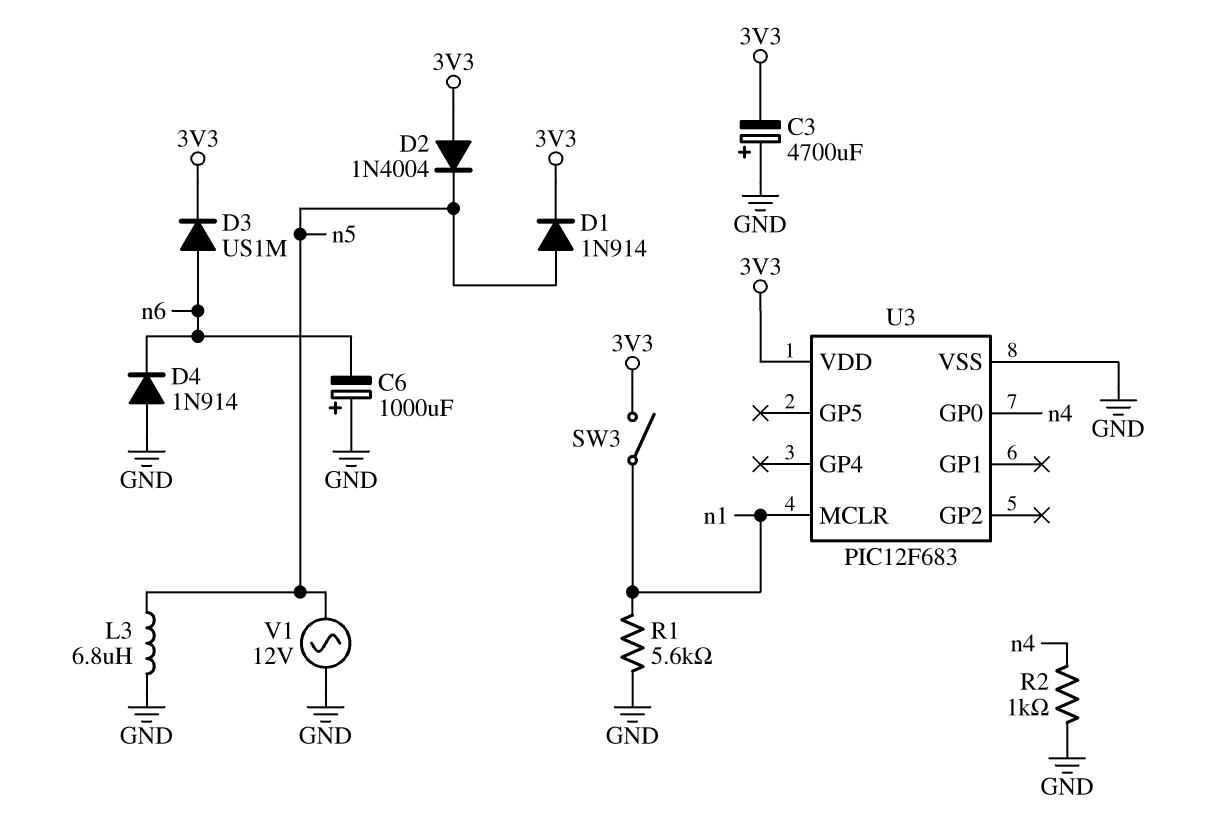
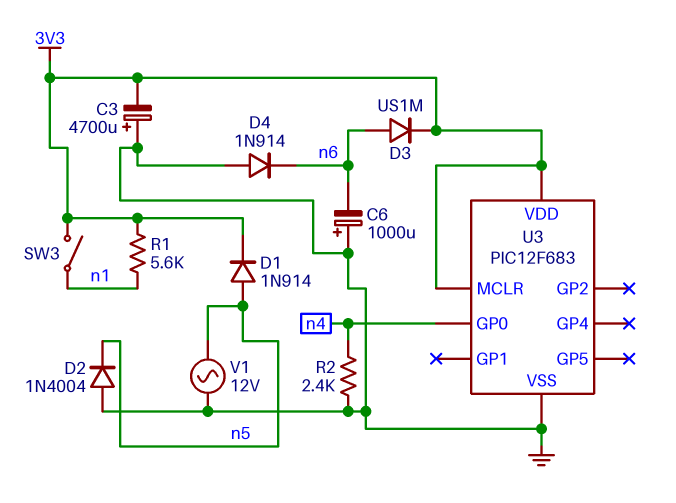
D2: diode 1N4004 (A 3V3, K n5) -> diode 1N4004 (A GND, K n5)
L3: 6.8uH (GND, n5) -> none
R1: 5.6k (GND, n1) -> 5.6k (3V3, n1)
R2: 1k (GND, n4) -> 2.4k (GND, n4)
U3 pin MCLR: n1 -> 3V3

